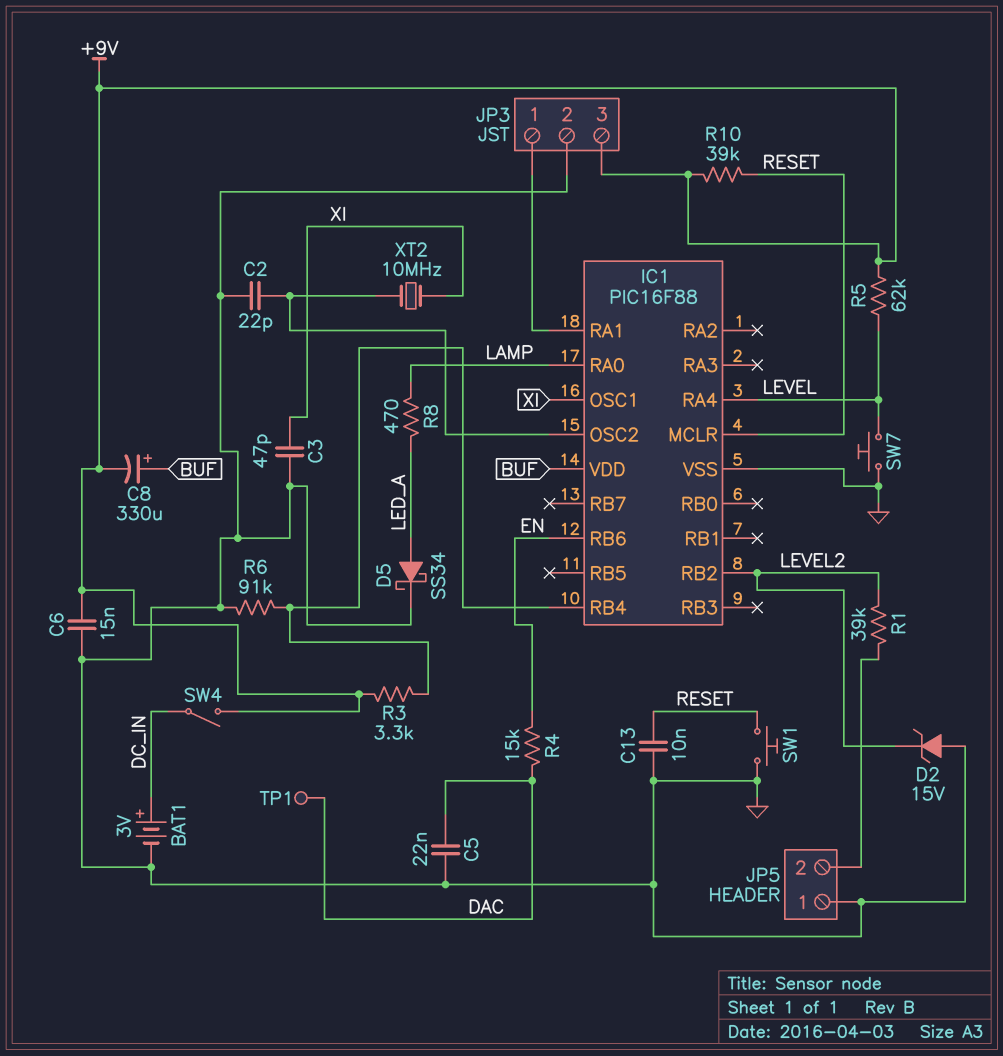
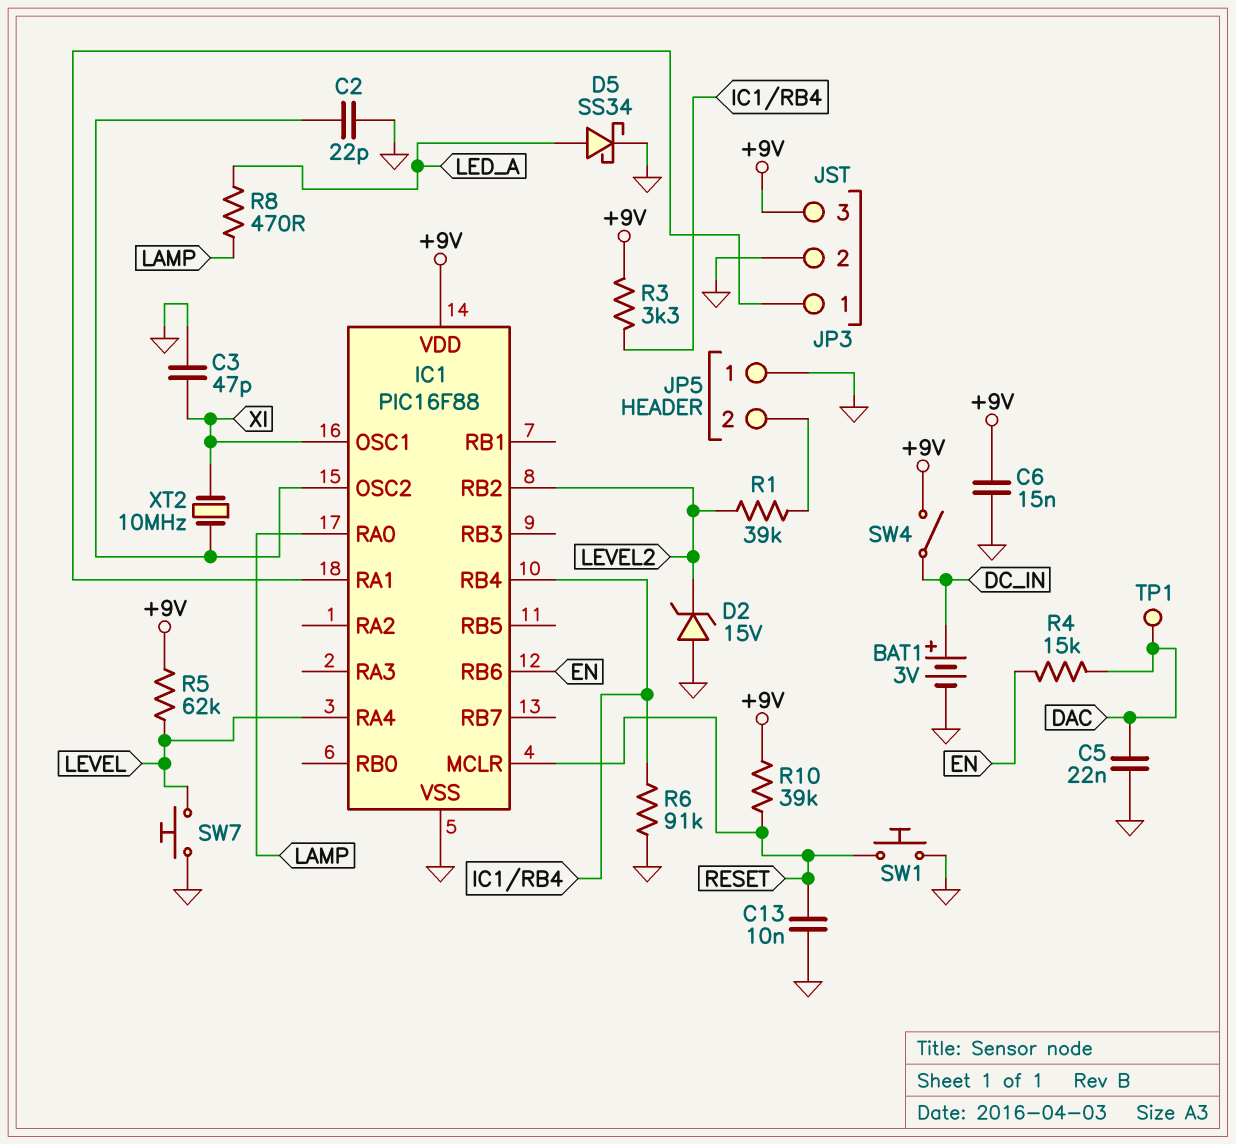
C8: 330uF (plus BUF, minus +9V) -> none
IC1 pin VDD: BUF -> +9V

